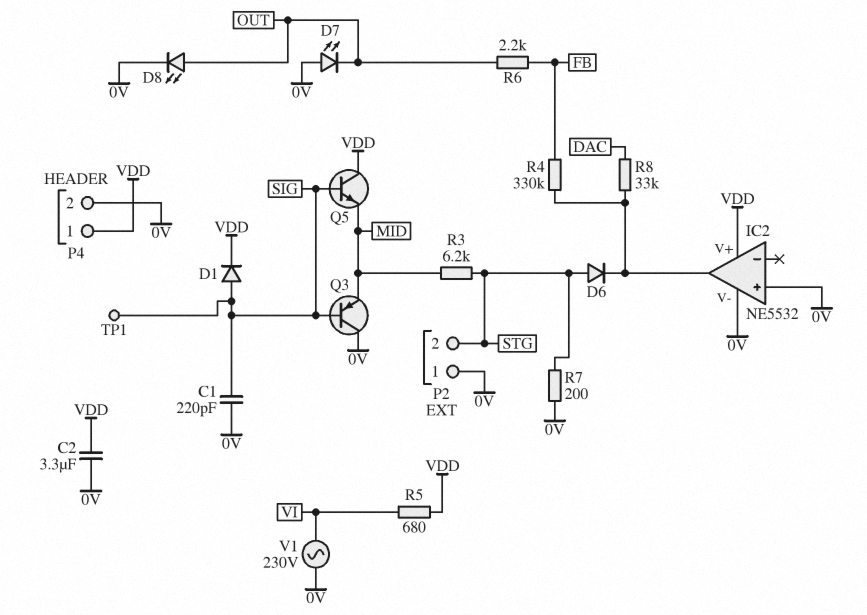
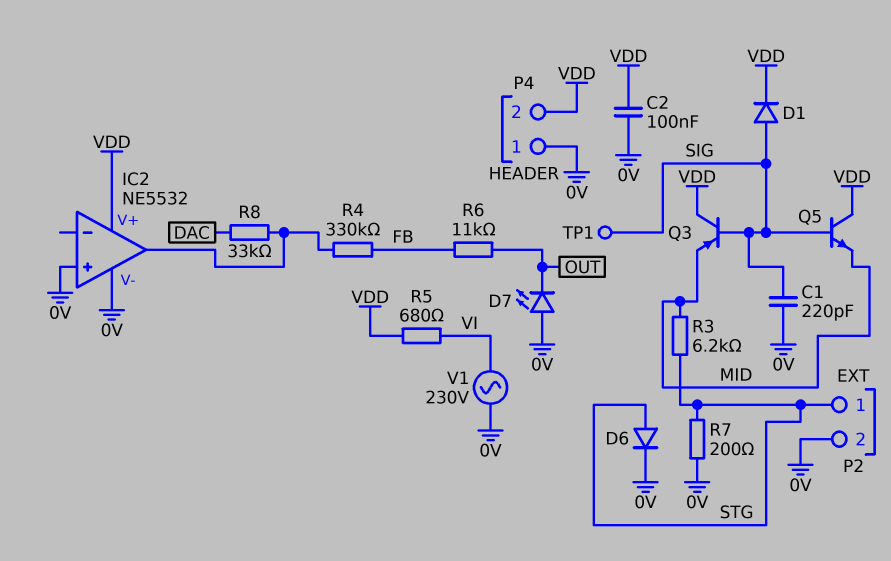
C2: 3.3uF (0V, VDD) -> 100nF (0V, VDD)
D6: diode (A STG, K IC2/out) -> diode (A STG, K 0V)
D8: LED (A OUT, K 0V) -> none
P2 pin 1: 0V -> STG
P2 pin 2: STG -> 0V
P4 pin 1: VDD -> 0V
P4 pin 2: 0V -> VDD
Q3: PNP (B SIG, C 0V, E MID) -> PNP (B SIG, C VDD, E MID)
R6: 2.2k (FB, OUT) -> 11k (FB, OUT)

